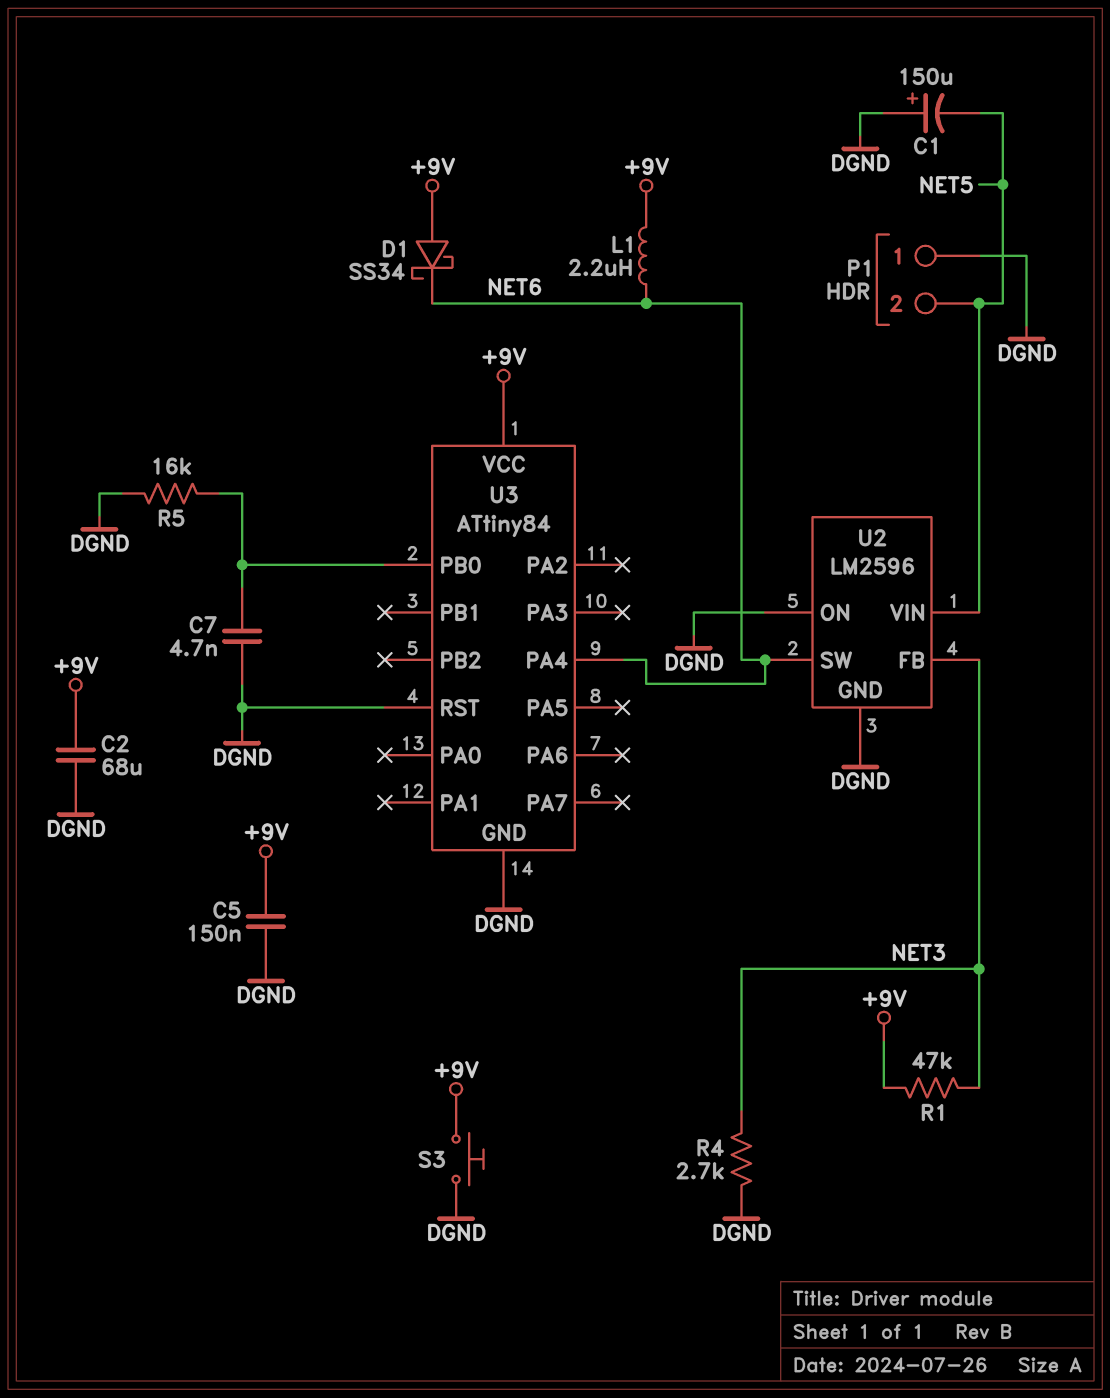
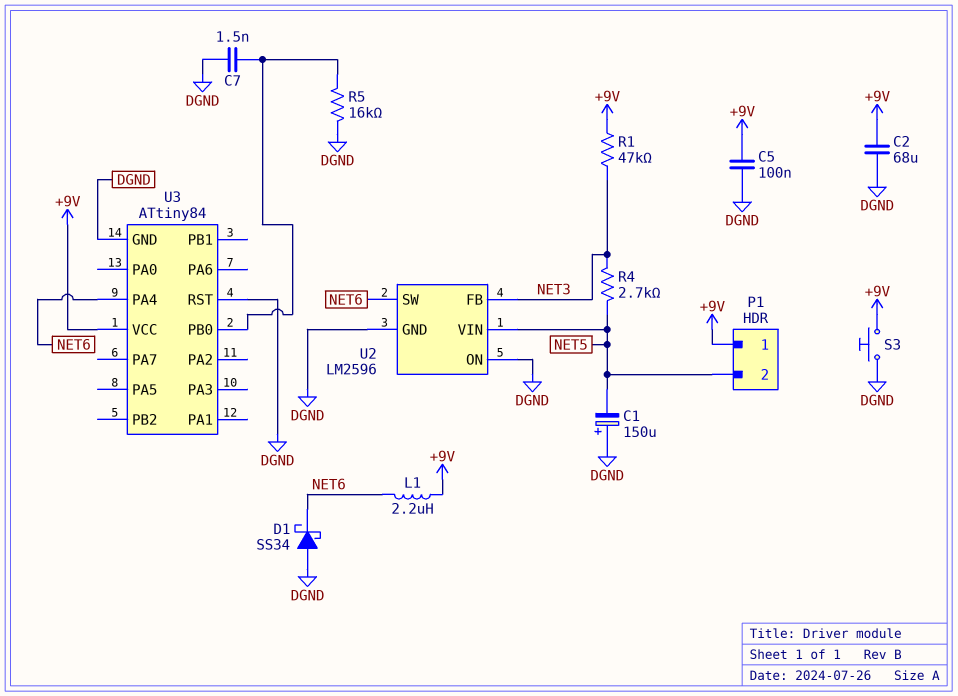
C5: 150nF (+9V, DGND) -> 100nF (+9V, DGND)
C7: 4.7nF (DGND, U3/PB0) -> 1.5nF (DGND, U3/PB0)
D1: schottky SS34 (A +9V, K NET6) -> schottky SS34 (A DGND, K NET6)
P1 pin 1: DGND -> +9V
R4: 2.7k (DGND, NET3) -> 2.7k (NET3, NET5)

